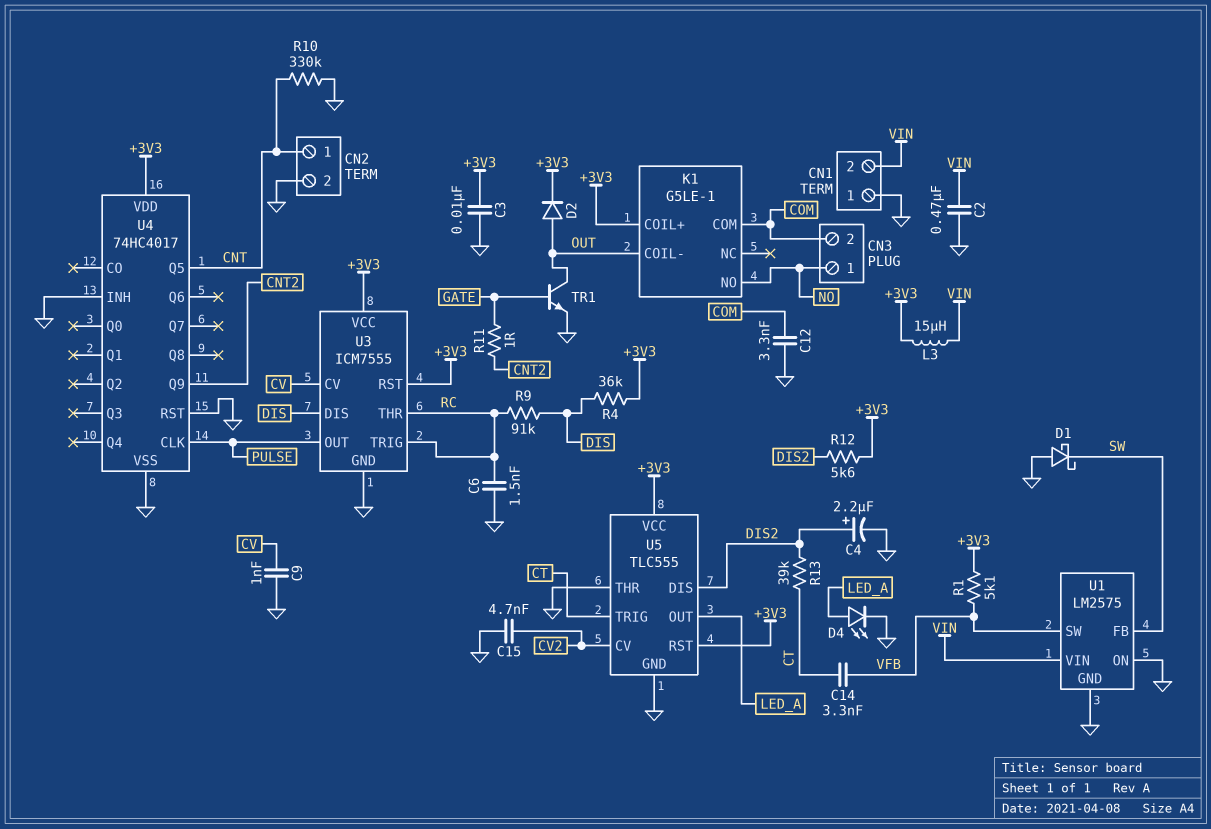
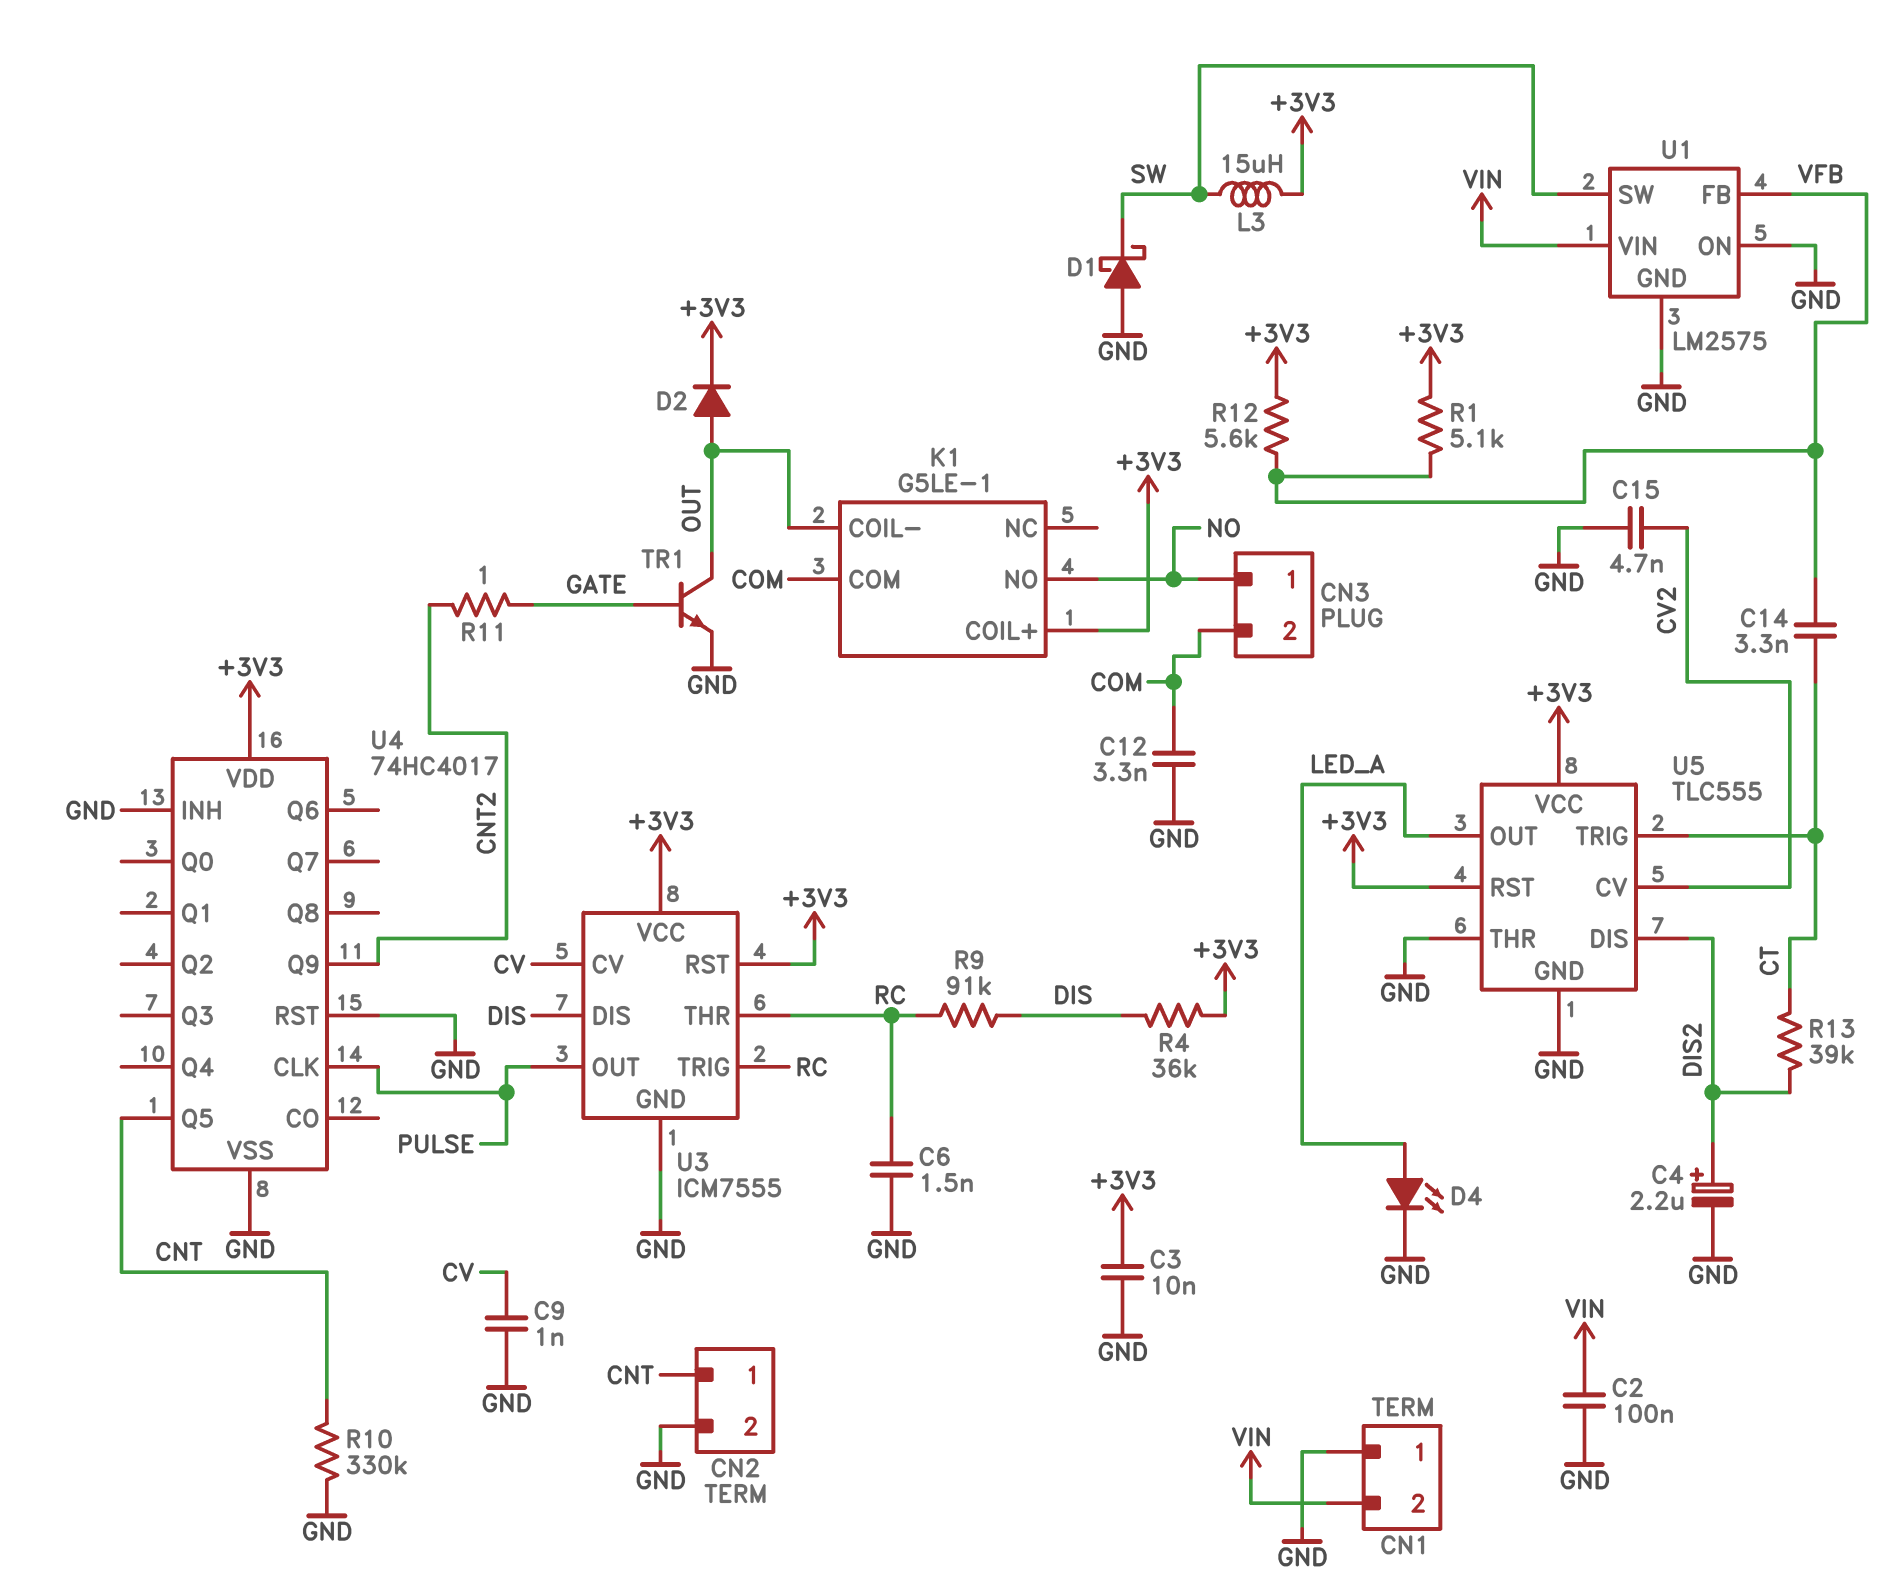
C2: 470nF (GND, VIN) -> 100nF (GND, VIN)
L3: 15uH (+3V3, VIN) -> 15uH (+3V3, SW)
R12: 5.6k (+3V3, DIS2) -> 5.6k (+3V3, VFB)
U1 pin FB: SW -> VFB
U1 pin SW: VFB -> SW

